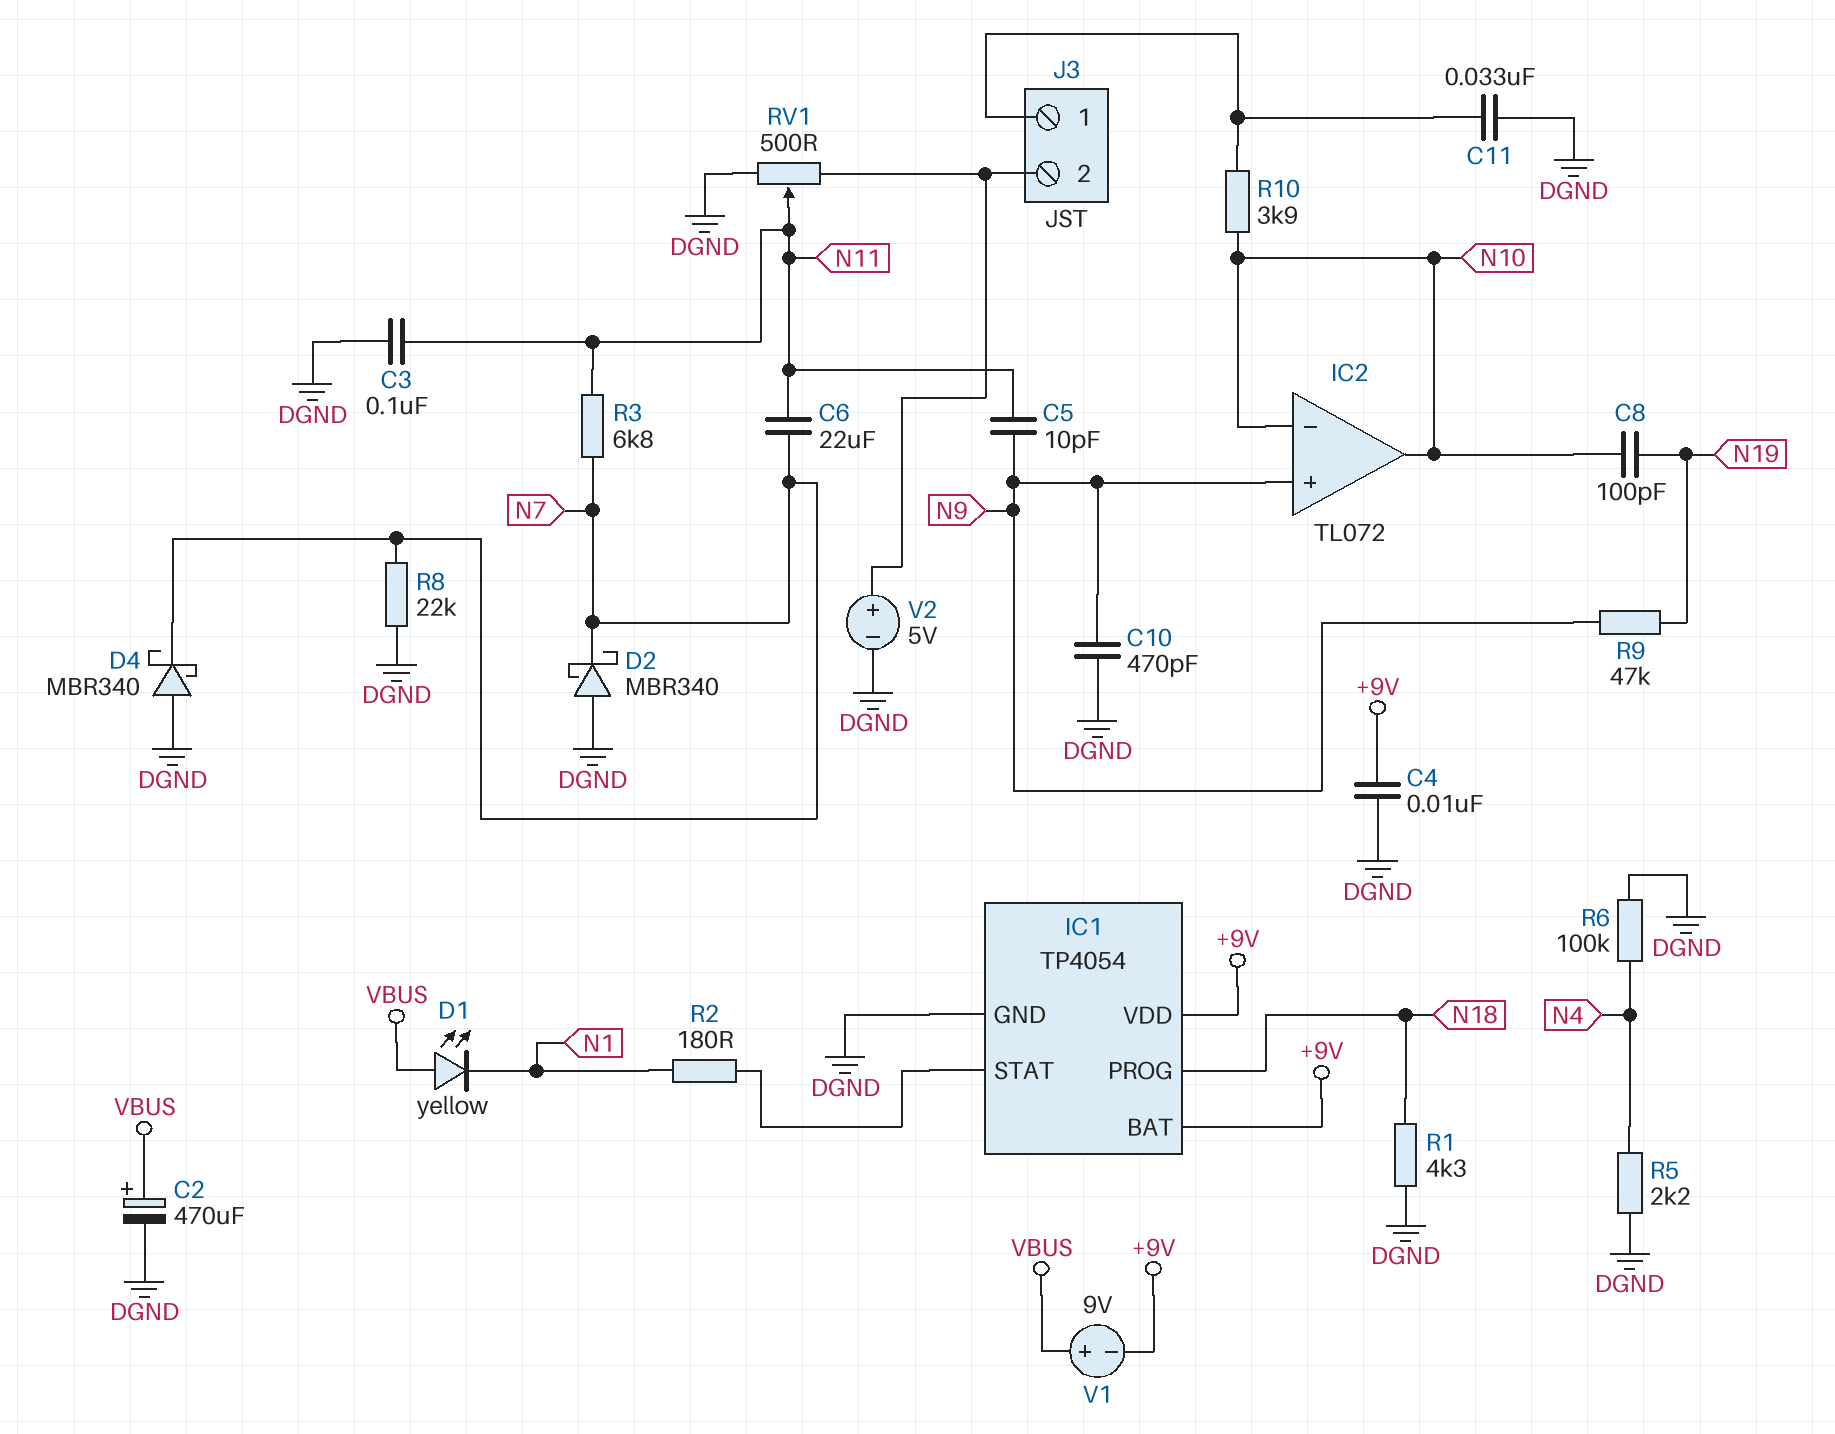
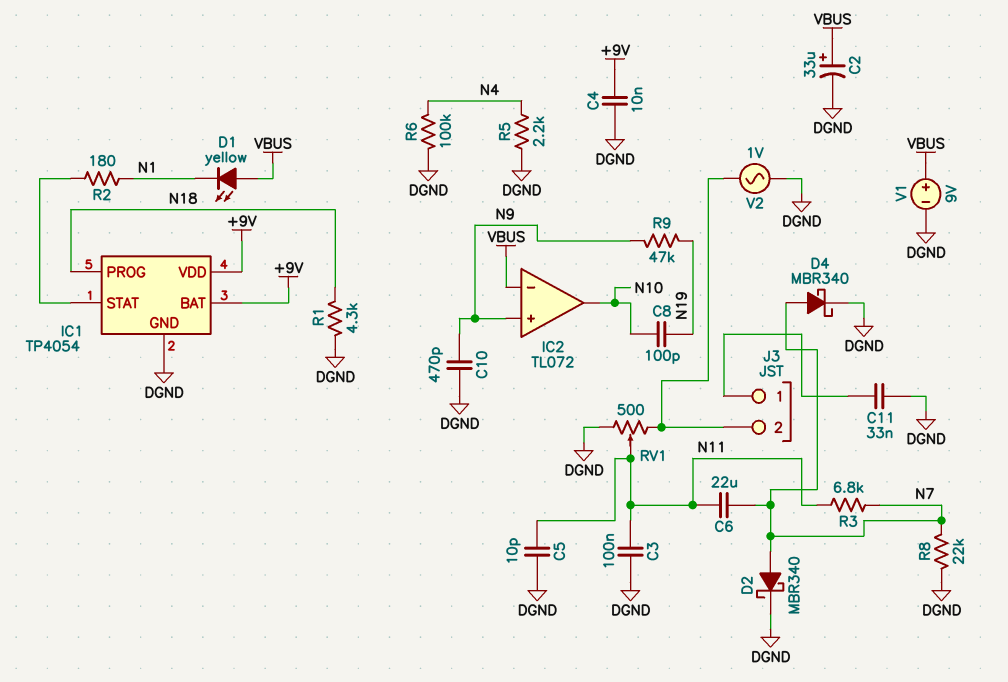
C2: 470uF (plus VBUS, minus DGND) -> 33uF (plus VBUS, minus DGND)
C5: 10pF (N9, N11) -> 10pF (DGND, N11)
D2: schottky MBR340 (A DGND, K N7) -> schottky MBR340 (A N7, K DGND)
D4: schottky MBR340 (A DGND, K N7) -> schottky MBR340 (A N7, K DGND)
IC2 pin in-: N10 -> VBUS
R10: 3.9k (J3/1, N10) -> none
V1: 9V (plus VBUS, minus +9V) -> 9V (plus VBUS, minus DGND)
V2: 5V (plus J3/2, minus DGND) -> AC 1V (DGND, J3/2)

